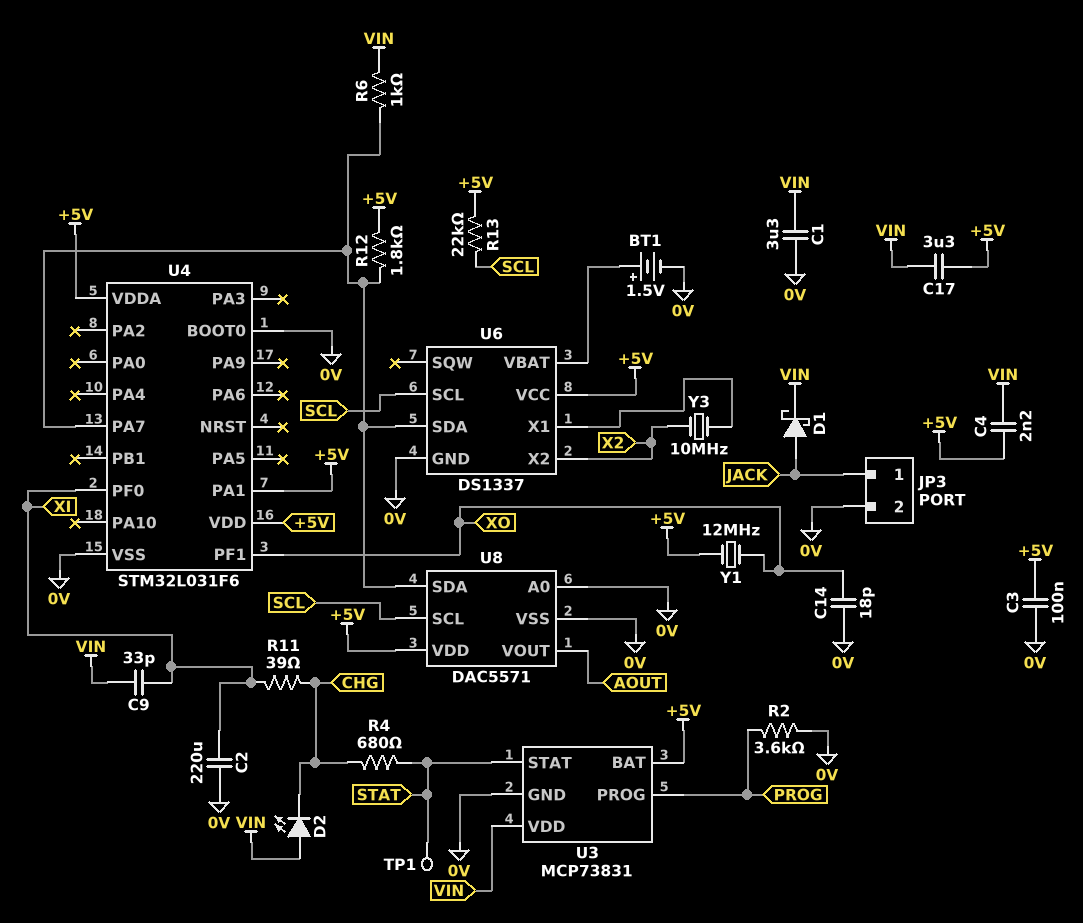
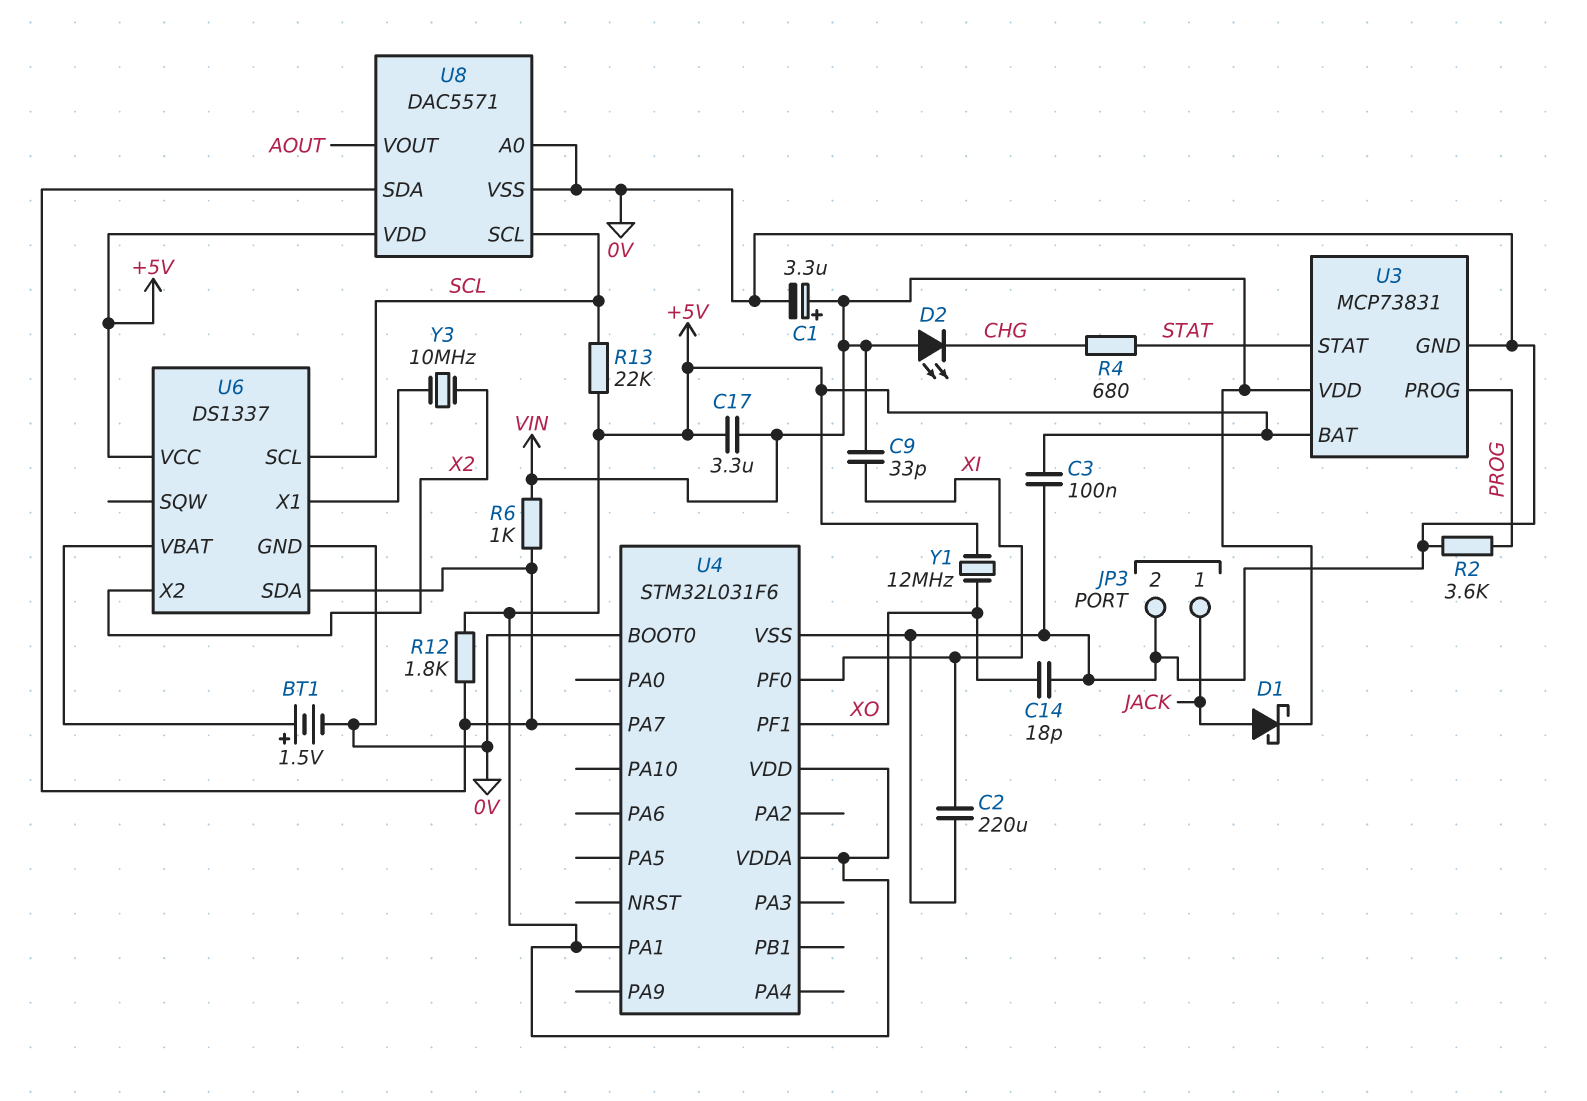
C1: 3.3uF (0V, VIN) -> 3.3uF (plus VIN, minus 0V)
C4: 2.2nF (+5V, VIN) -> none
R11: 39 (CHG, XI) -> none
TP1: test point (STAT) -> none

